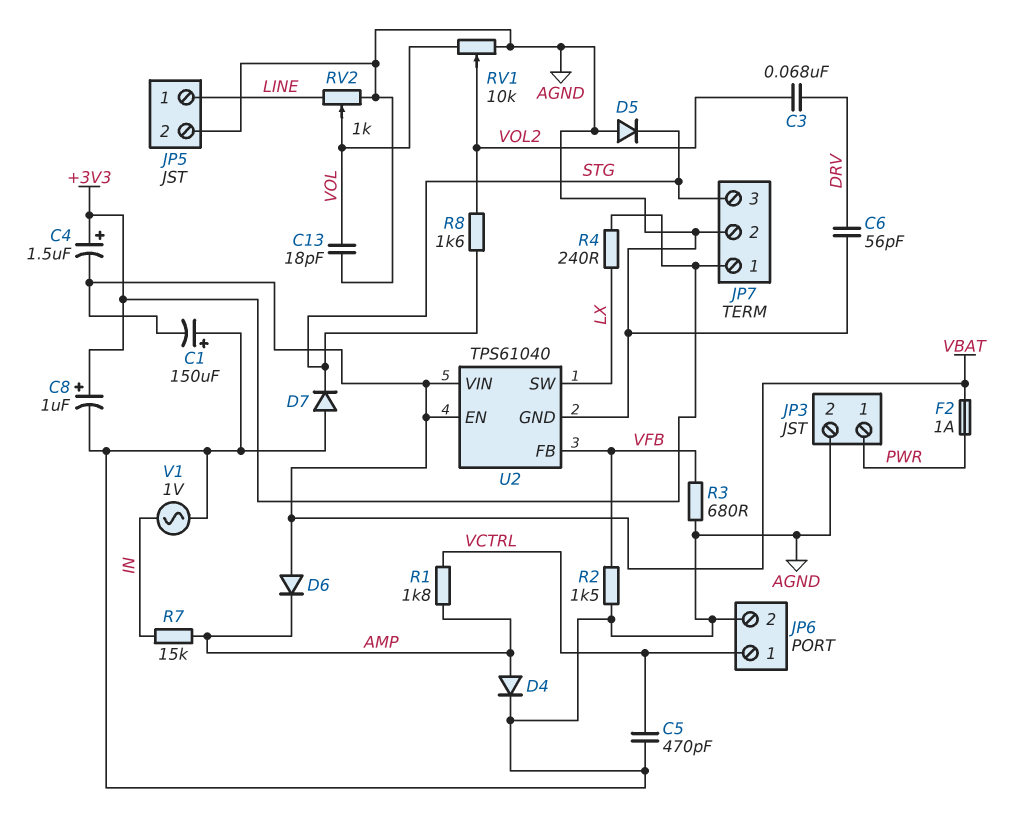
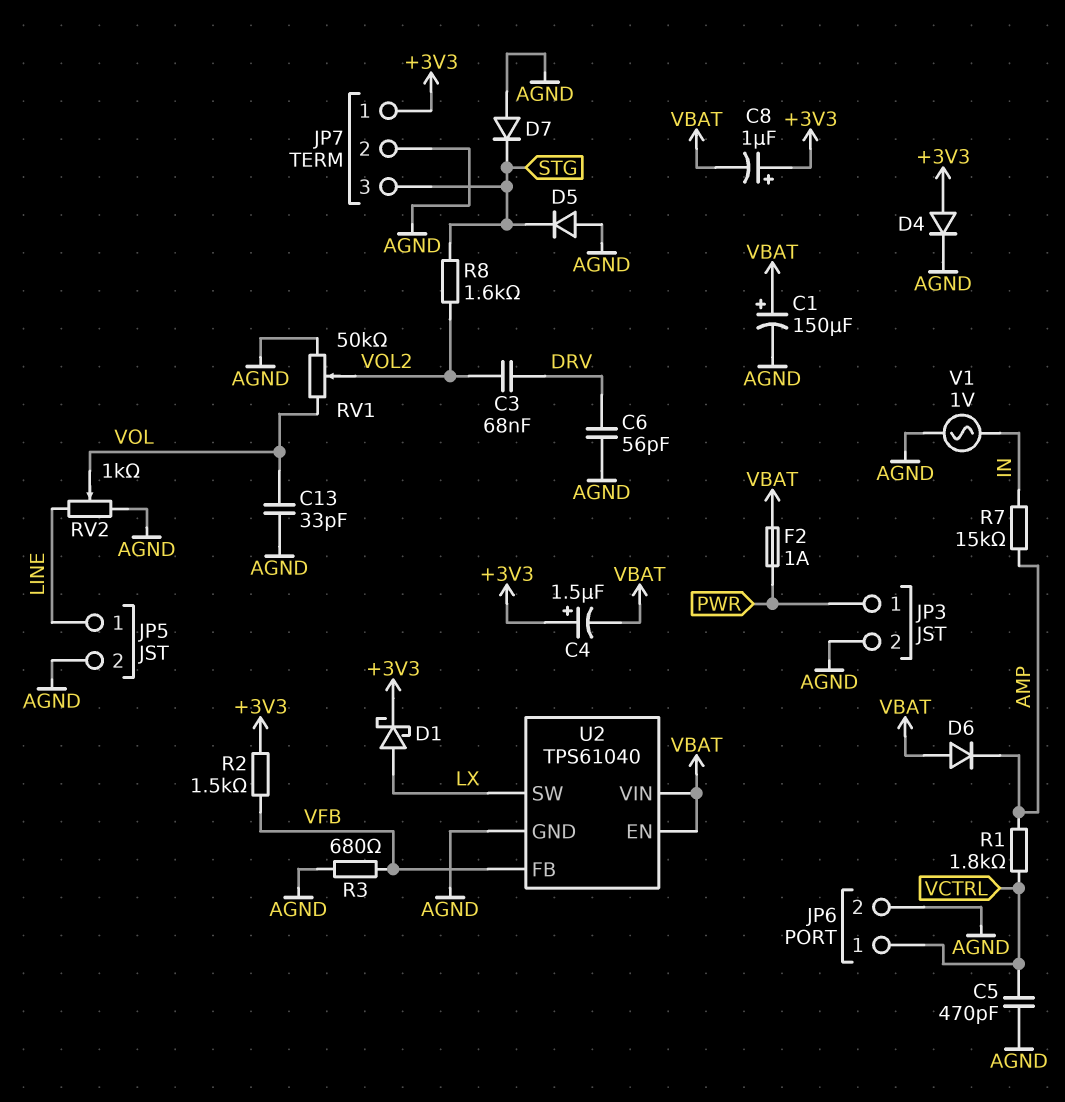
C1: 150uF (plus AGND, minus VBAT) -> 150uF (plus VBAT, minus AGND)
C8: 1uF (plus +3V3, minus AGND) -> 1uF (plus +3V3, minus VBAT)
C13: 18pF (AGND, VOL) -> 33pF (AGND, VOL)
D1: none -> schottky (A LX, K +3V3)
D4: diode (A AMP, K AGND) -> diode (A +3V3, K AGND)
R2: 1.5k (AGND, VFB) -> 1.5k (+3V3, VFB)
R4: 240 (+3V3, LX) -> none
RV1: 10k (AGND, VOL, wiper VOL2) -> 50k (AGND, VOL, wiper VOL2)

